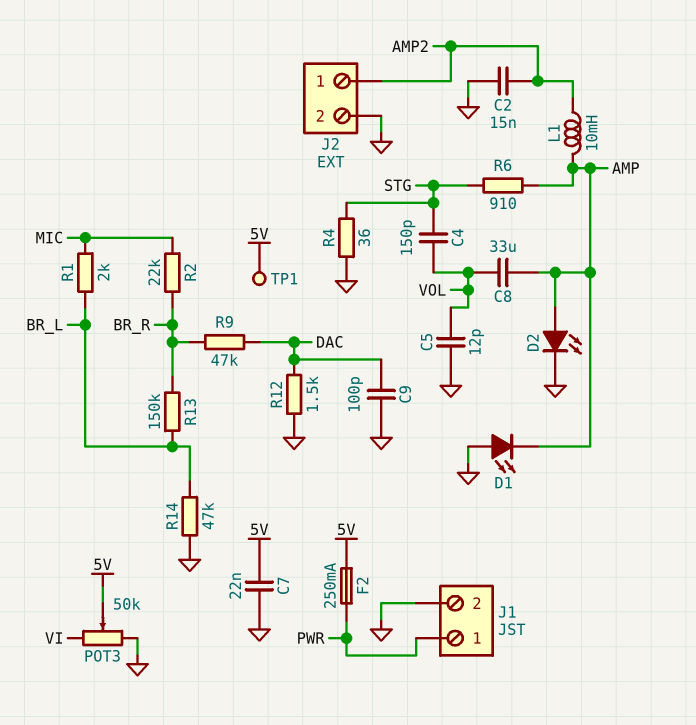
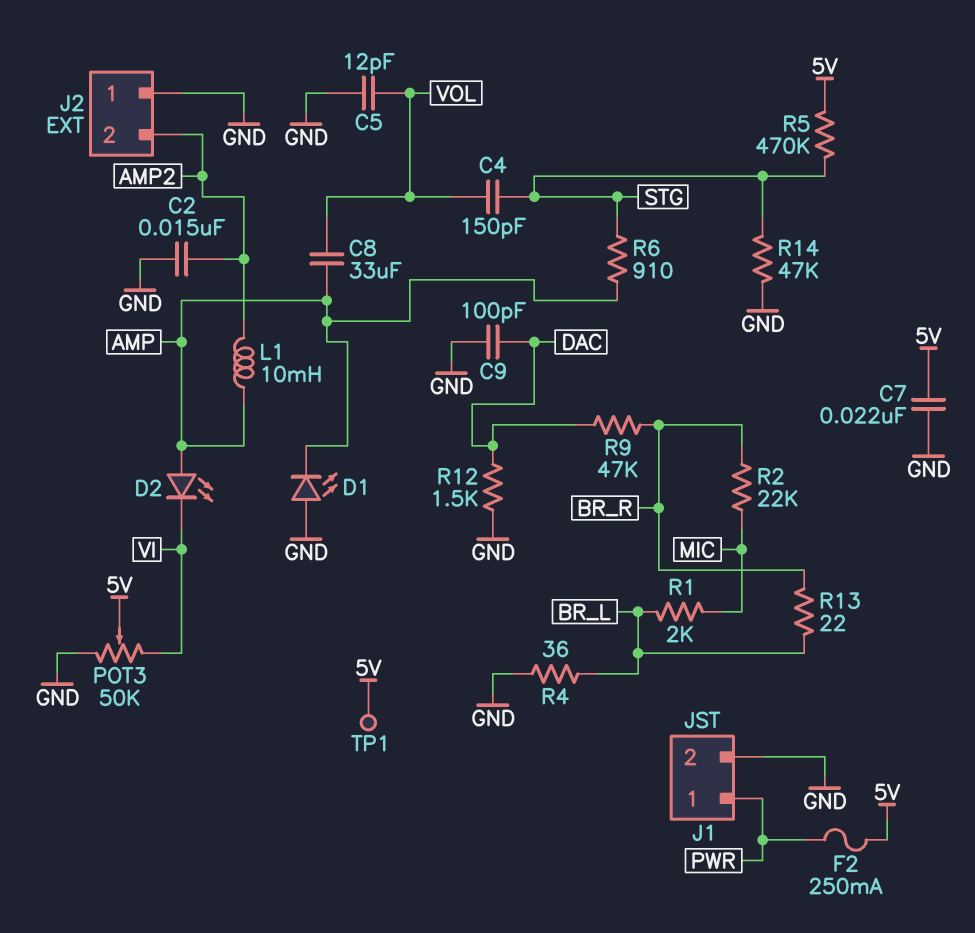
D2: LED (A AMP, K GND) -> LED (A AMP, K VI)
J2 pin 1: AMP2 -> GND
J2 pin 2: GND -> AMP2
R4: 36 (GND, STG) -> 36 (BR_L, GND)
R5: none -> 470k (5V, STG)
R13: 150k (BR_L, BR_R) -> 22 (BR_L, BR_R)
R14: 47k (BR_L, GND) -> 47k (GND, STG)

